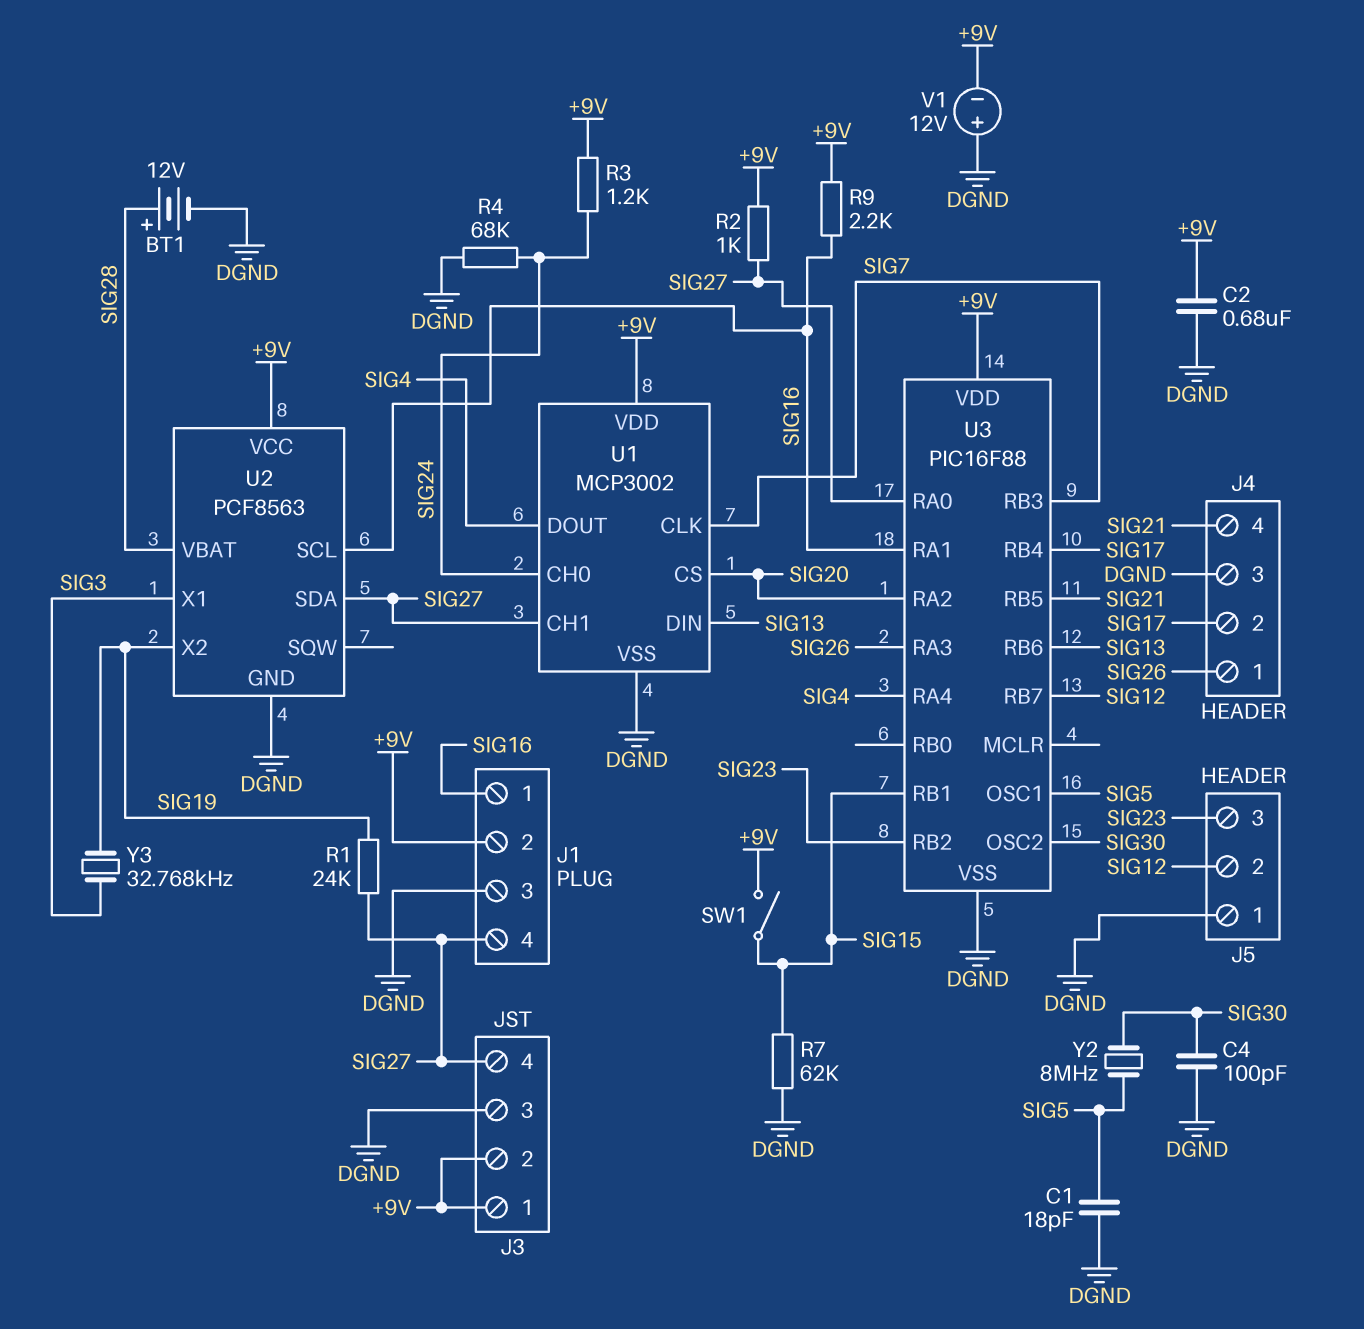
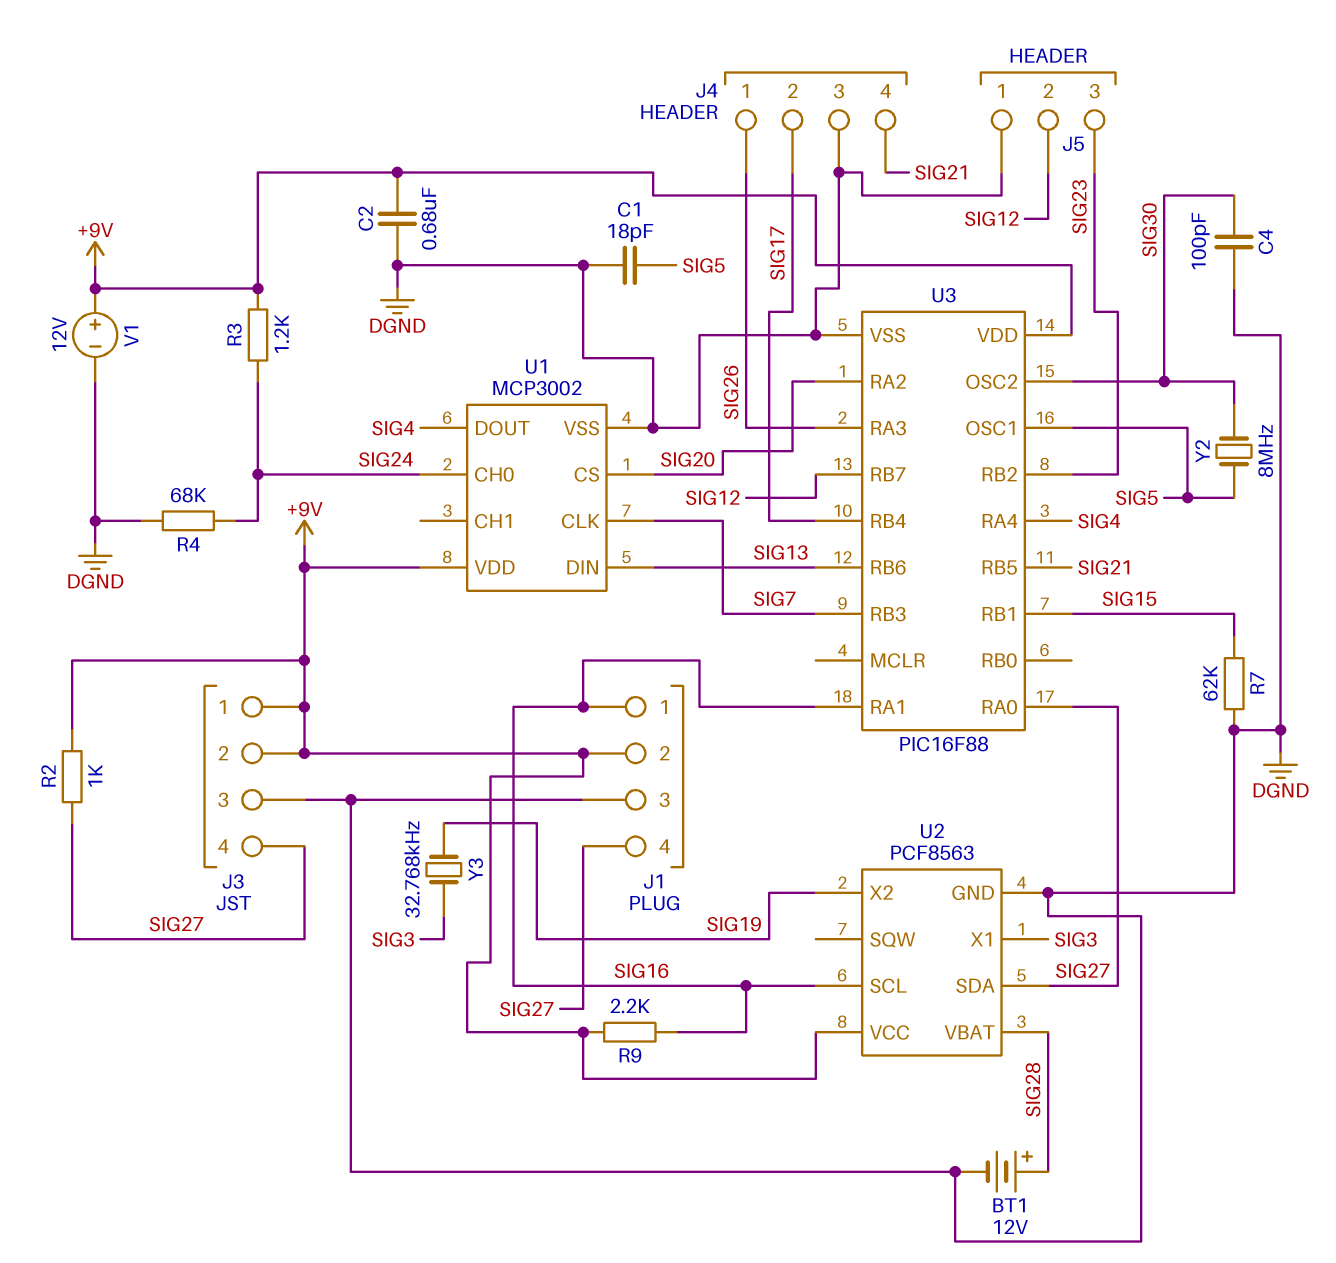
R1: 24k (SIG19, SIG27) -> none
SW1: switch (+9V, SIG15) -> none
U1 pin CH1: SIG27 -> none
V1: 12V (plus DGND, minus +9V) -> 12V (plus +9V, minus DGND)

